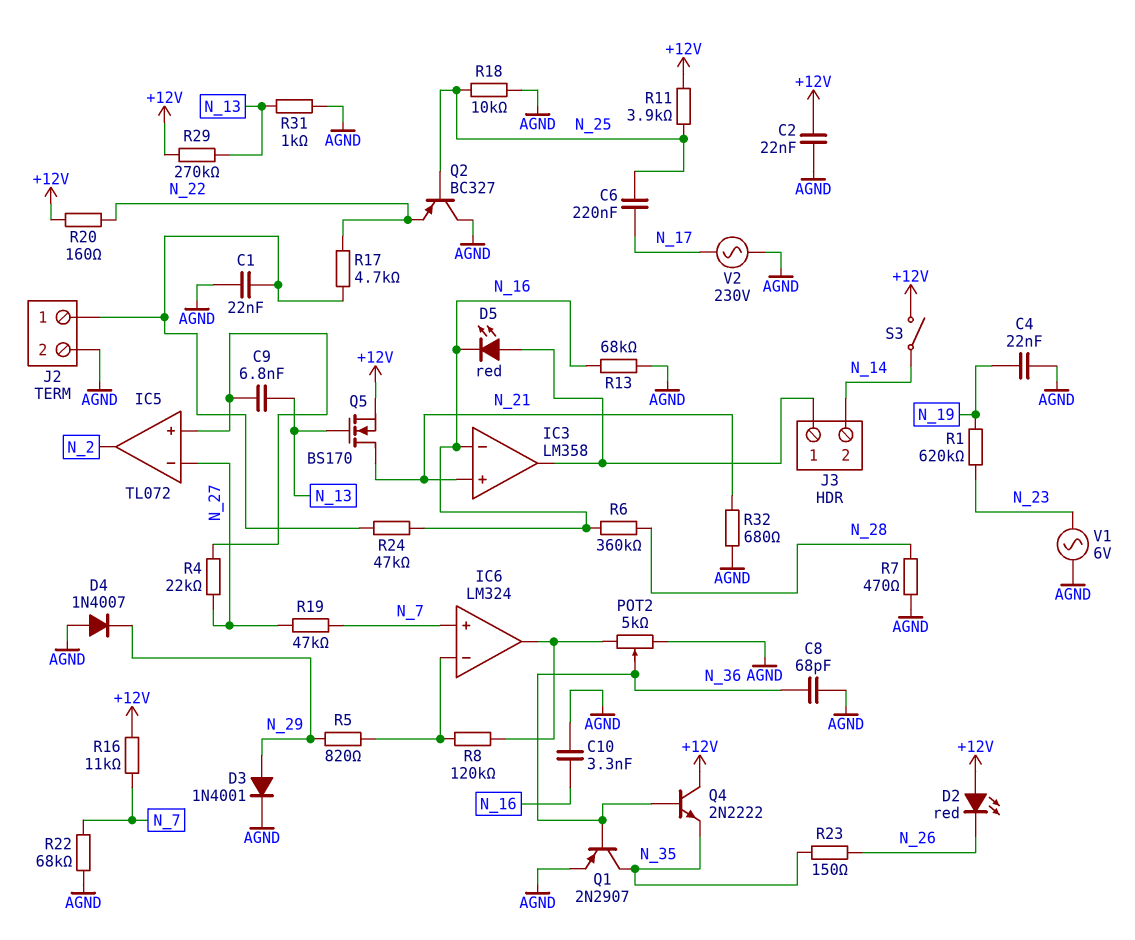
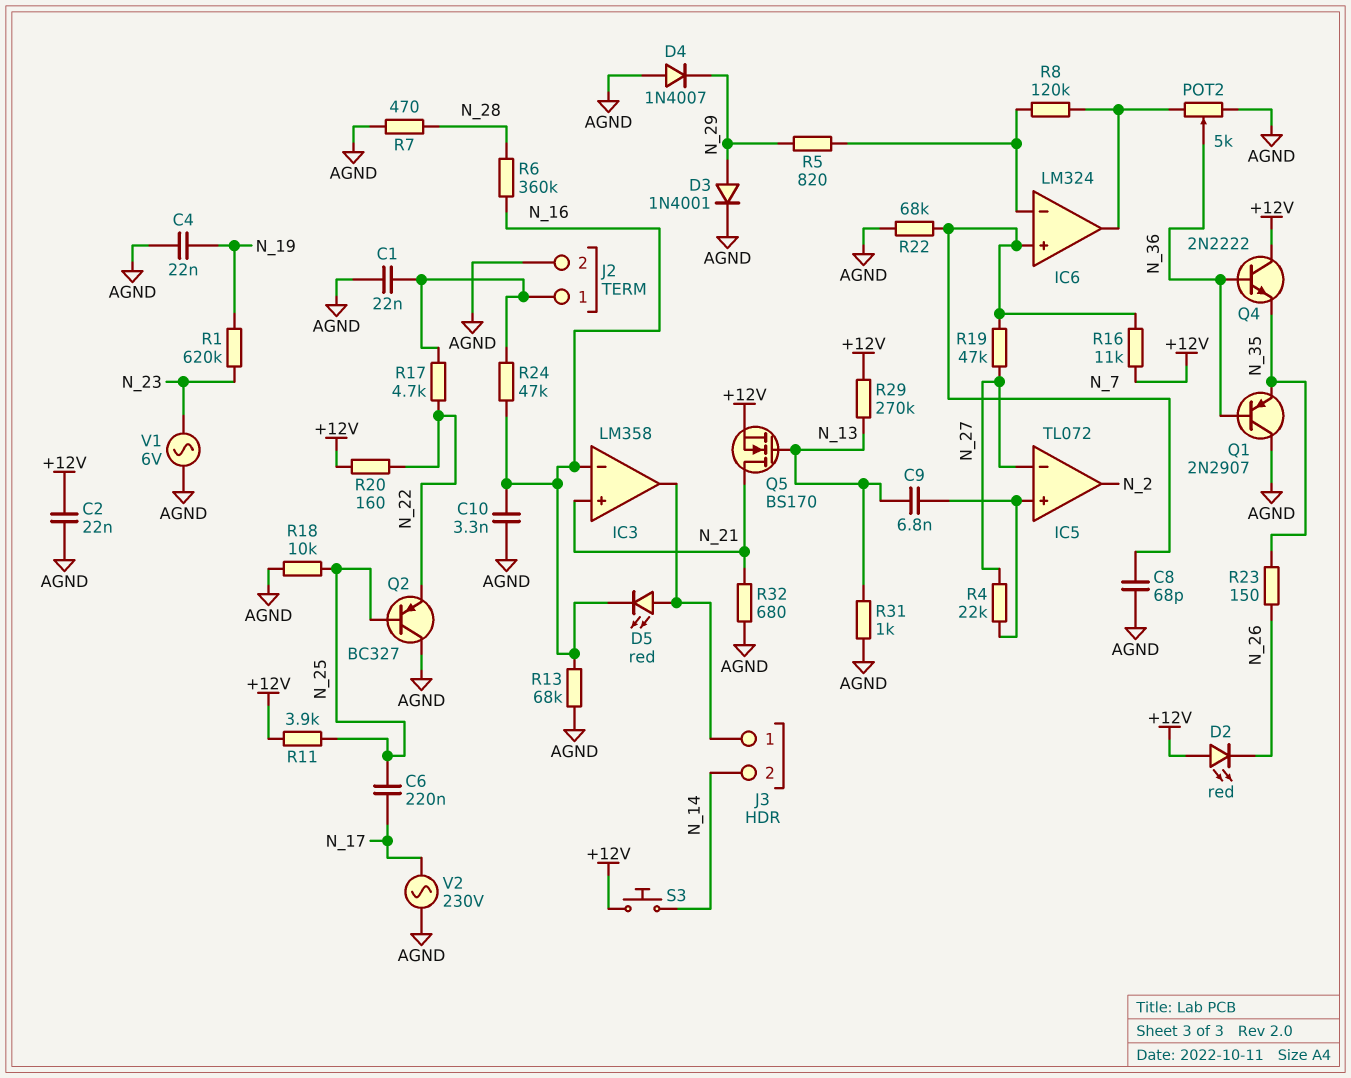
C8: 68pF (AGND, N_36) -> 68pF (AGND, N_7)
Q1: PNP 2N2907 (B N_36, C N_35, E AGND) -> PNP 2N2907 (B N_36, C AGND, E N_35)
S3: switch (+12V, N_14) -> button (+12V, N_14)

